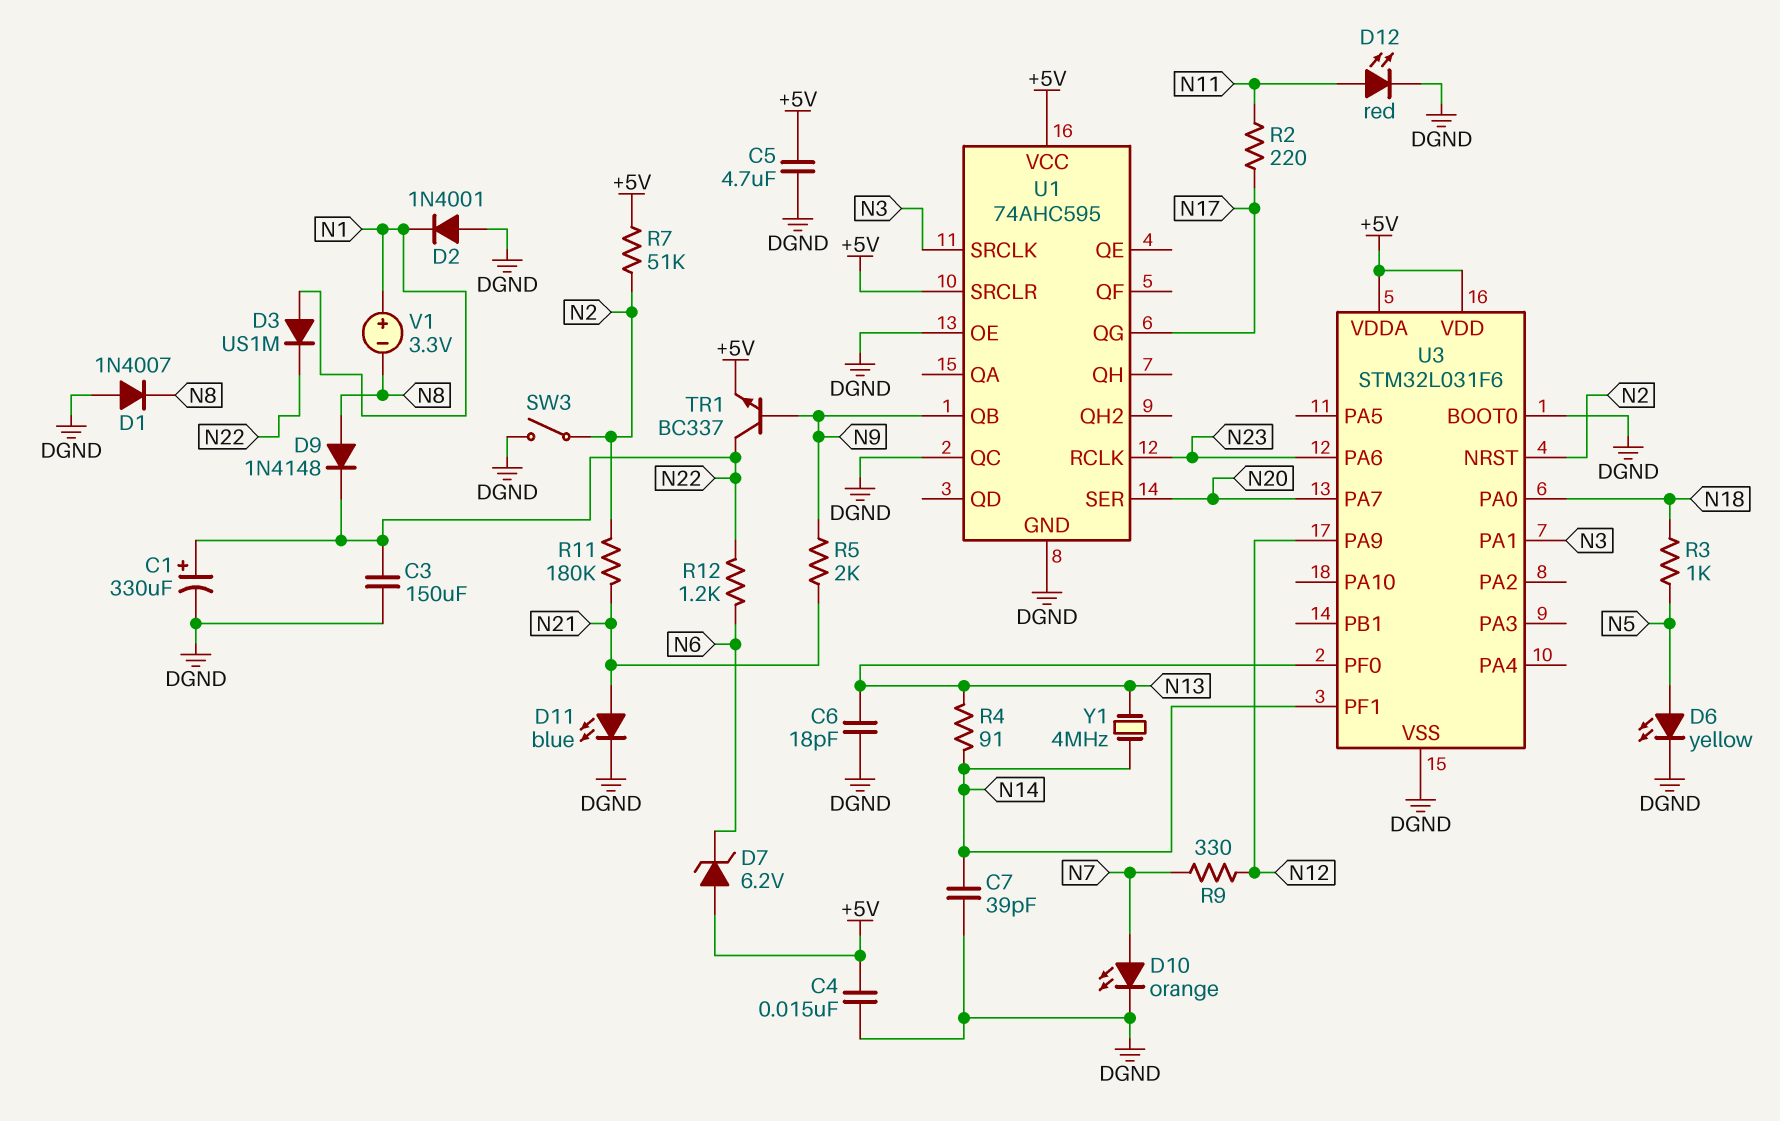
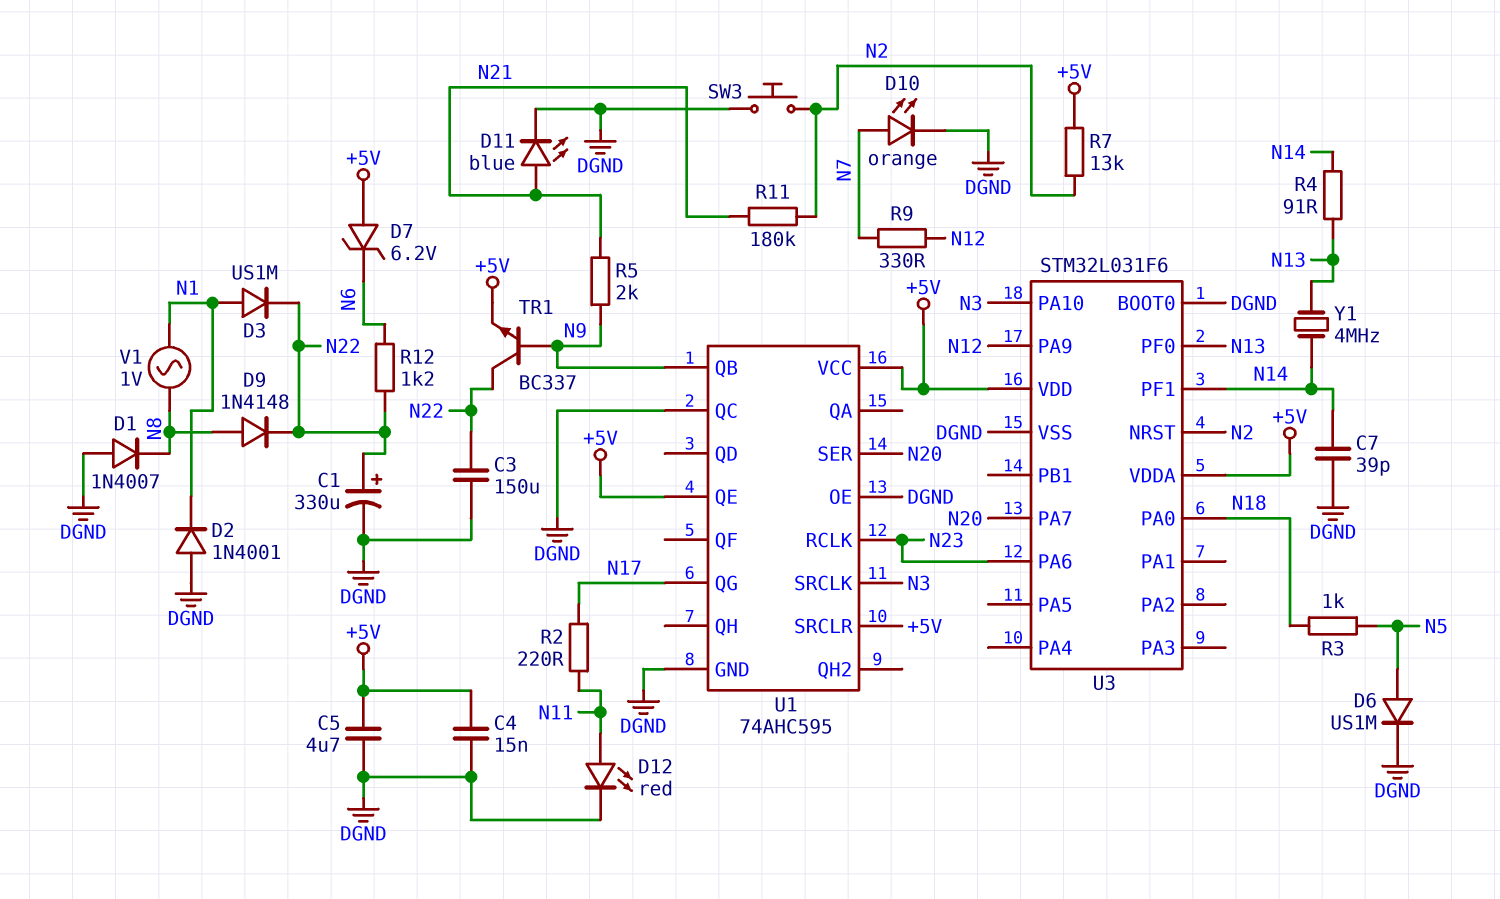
C6: 18pF (DGND, N13) -> none
D6: LED yellow (A N5, K DGND) -> diode US1M (A N5, K DGND)
R7: 51k (+5V, N2) -> 13k (+5V, N2)
SW3: switch (DGND, N2) -> button (DGND, N2)
U1 pin QE: none -> +5V
U3 pin PA1: N3 -> none
U3 pin PA10: none -> N3
V1: 3.3V (plus N1, minus N8) -> AC 1V (N1, N8)

